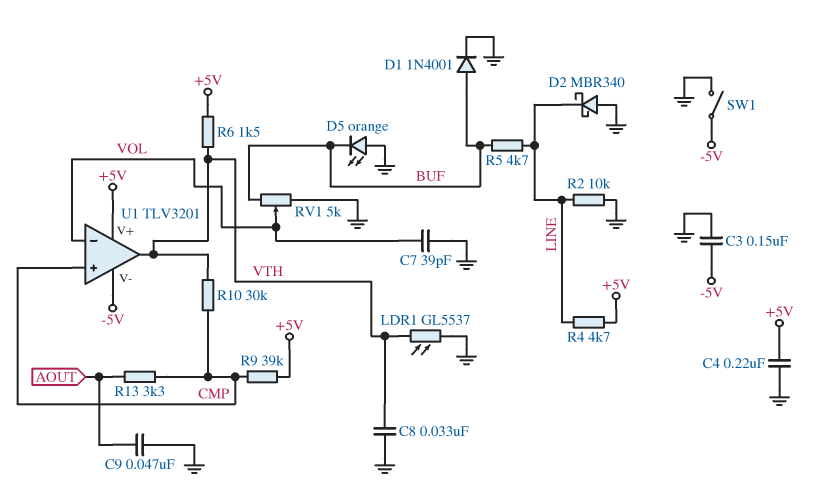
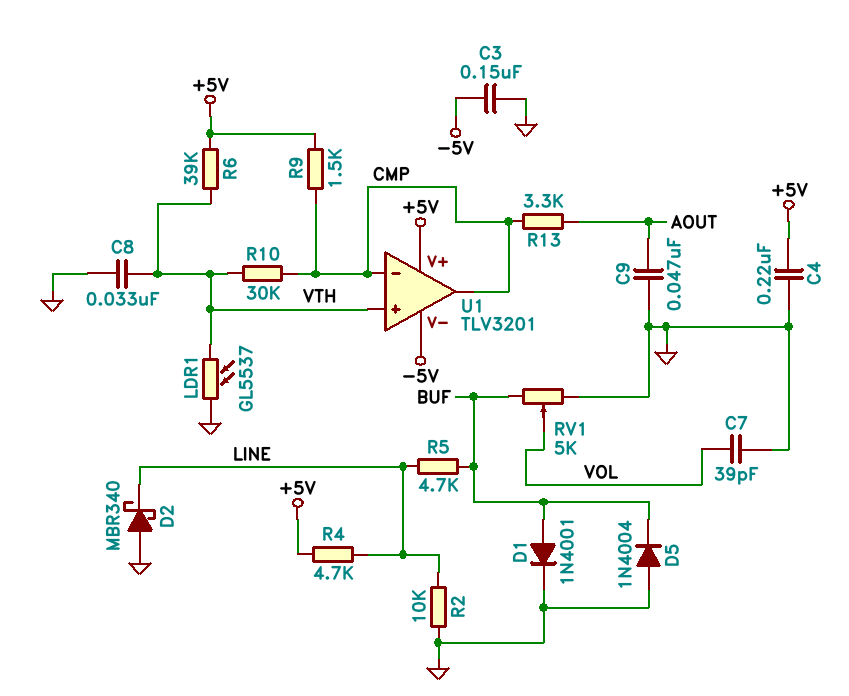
D5: LED orange (A GND, K BUF) -> diode 1N4004 (A GND, K BUF)
R6: 1.5k (+5V, VTH) -> 39k (+5V, VTH)
R9: 39k (+5V, CMP) -> 1.5k (+5V, CMP)
SW1: switch (-5V, GND) -> none
U1 pin in+: CMP -> VTH
U1 pin in-: VOL -> CMP
U1 pin out: VTH -> CMP

